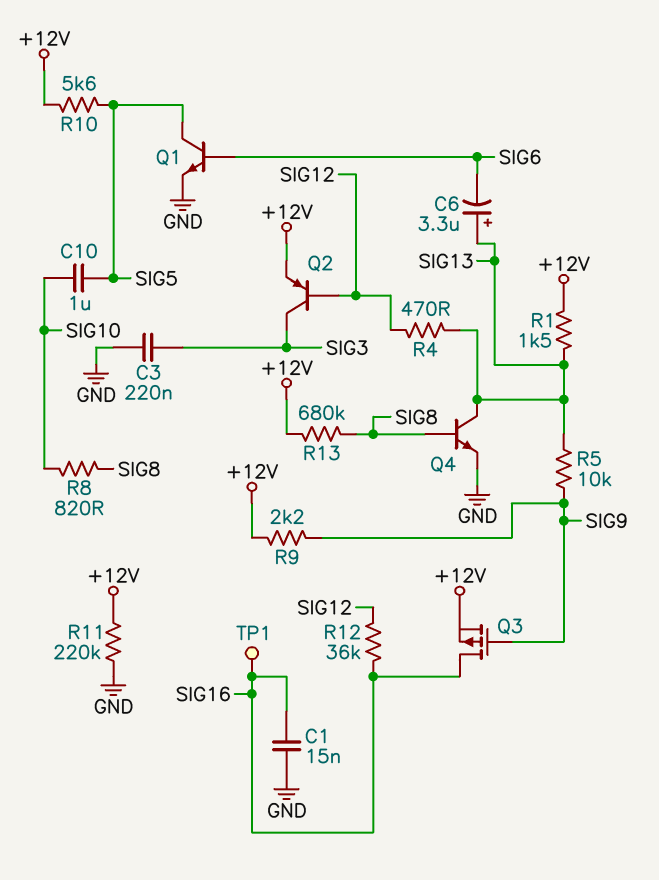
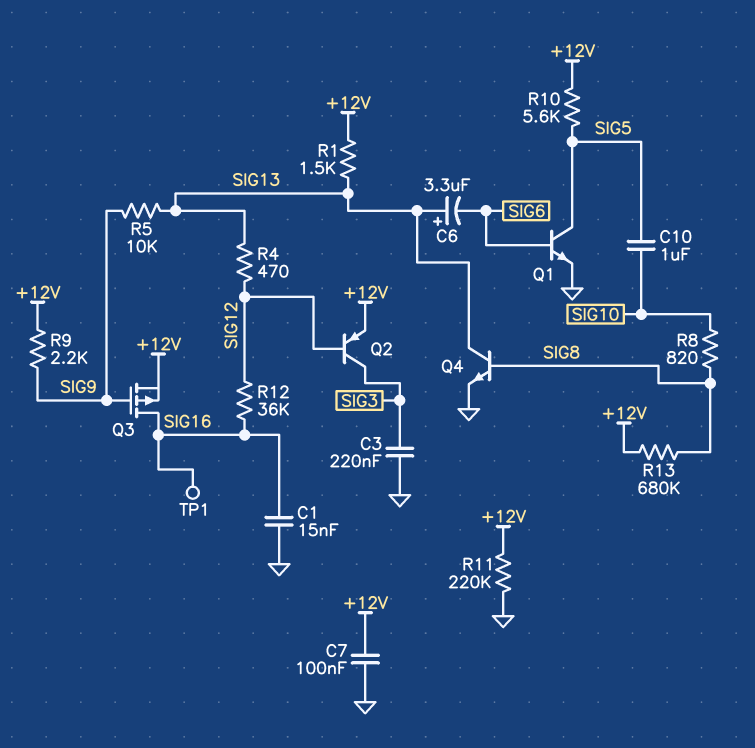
C7: none -> 100nF (+12V, GND)

